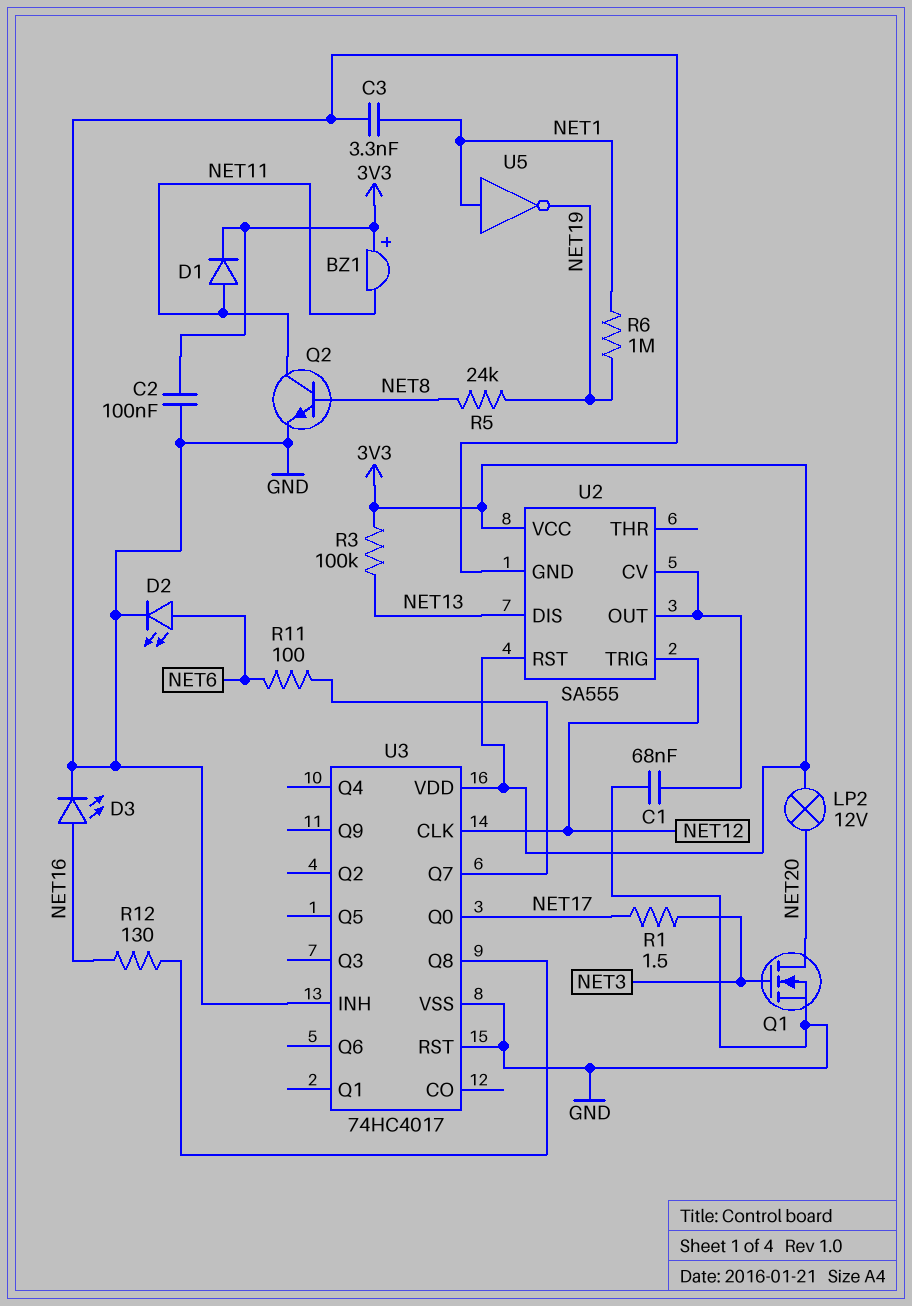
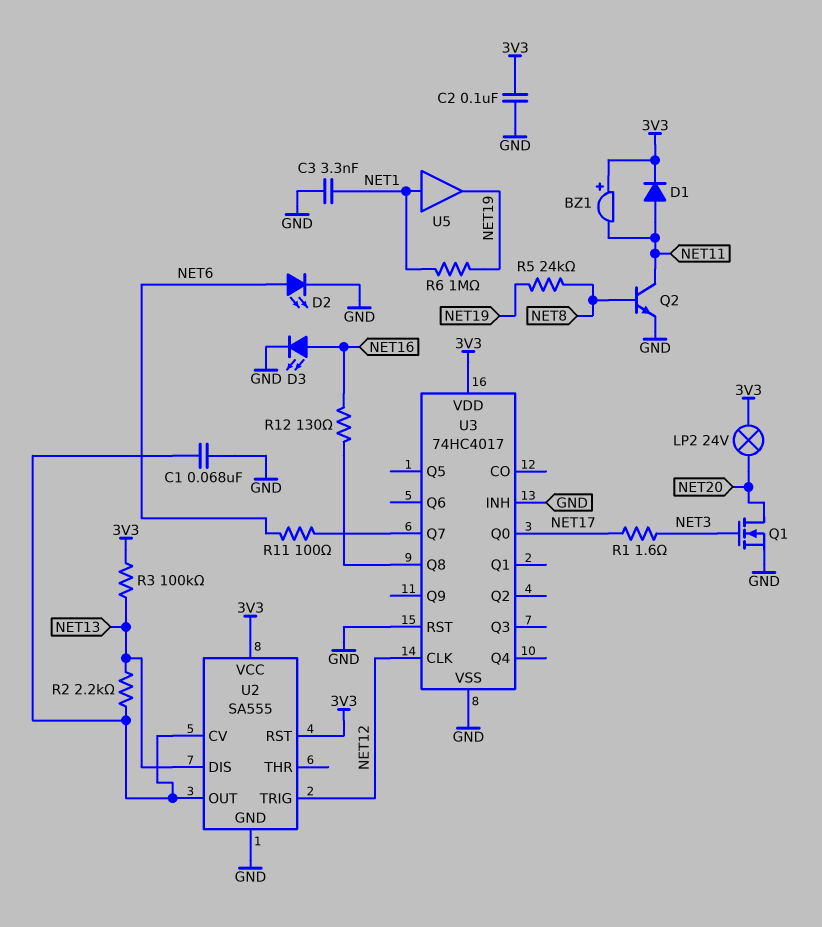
LP2: lamp 12V (3V3, NET20) -> lamp 24V (3V3, NET20)
R1: 1.5 (NET3, NET17) -> 1.6 (NET3, NET17)
R2: none -> 2.2k (NET13, U2/CV)
U5: NOT (in NET1, out NET19) -> buffer (in NET1, out NET19)

